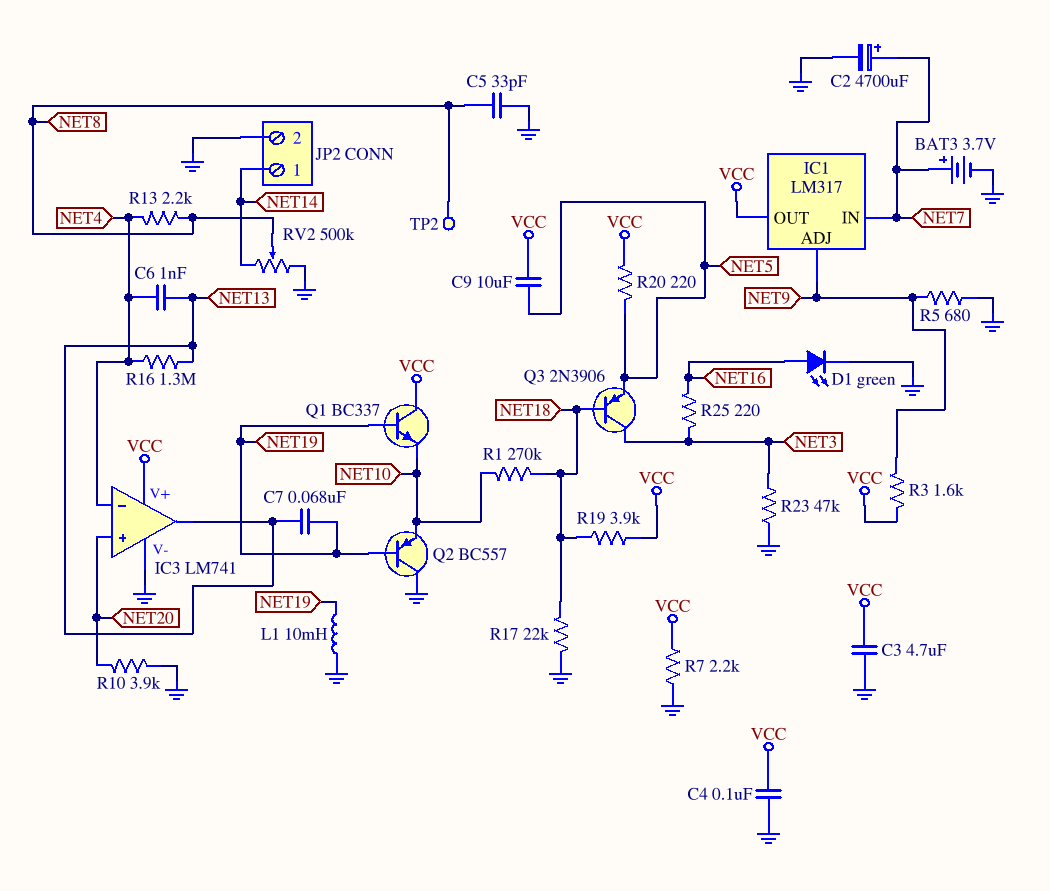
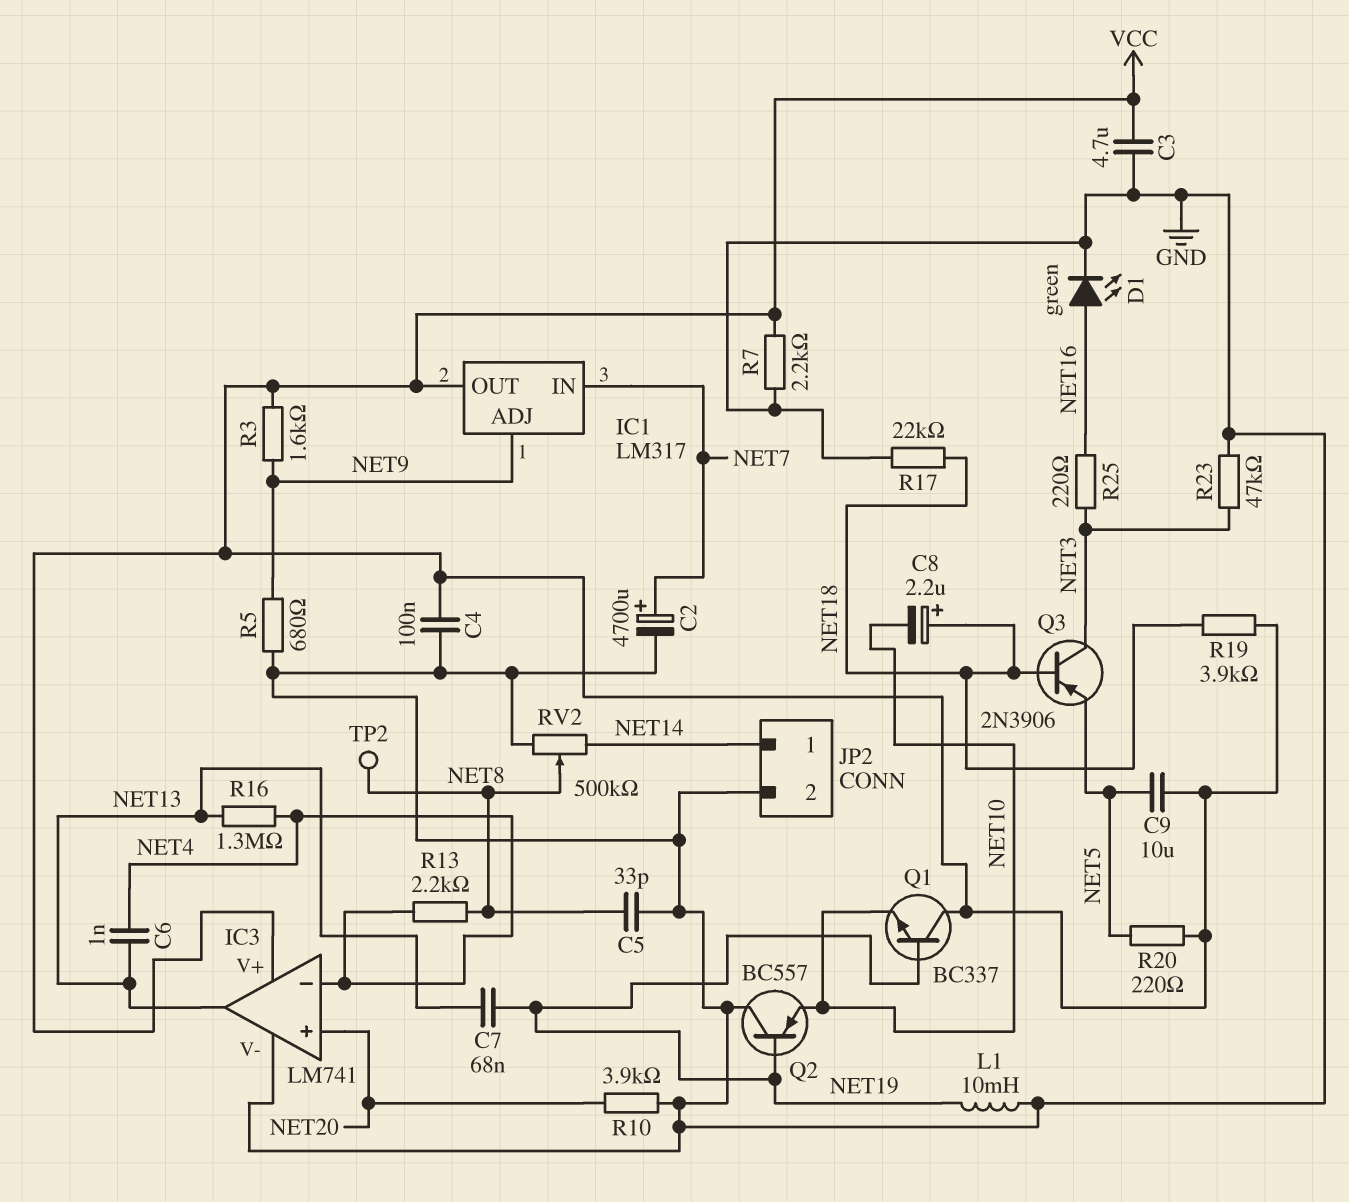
BAT3: 3.7V (plus NET7, minus GND) -> none
C8: none -> 2.2uF (plus NET18, minus NET10)
R1: 270k (NET10, NET18) -> none

